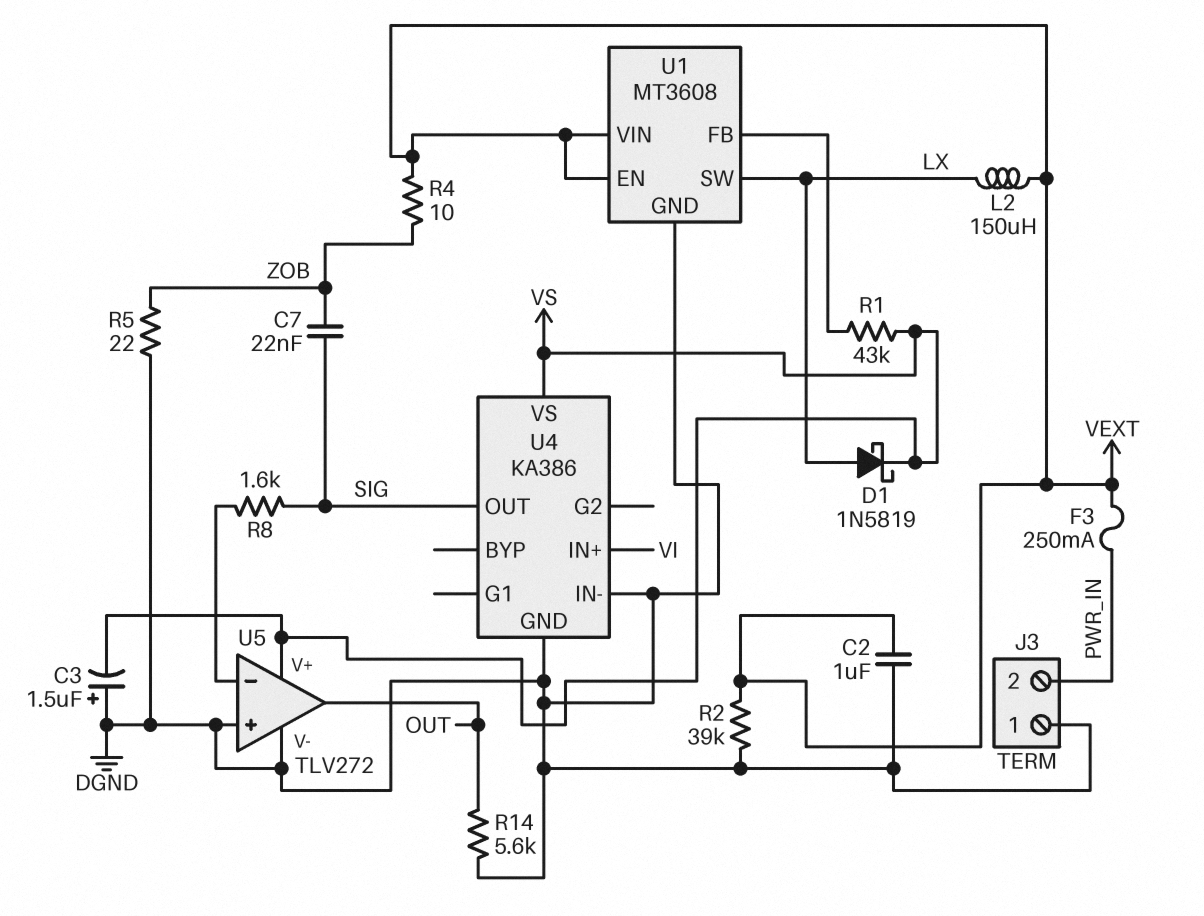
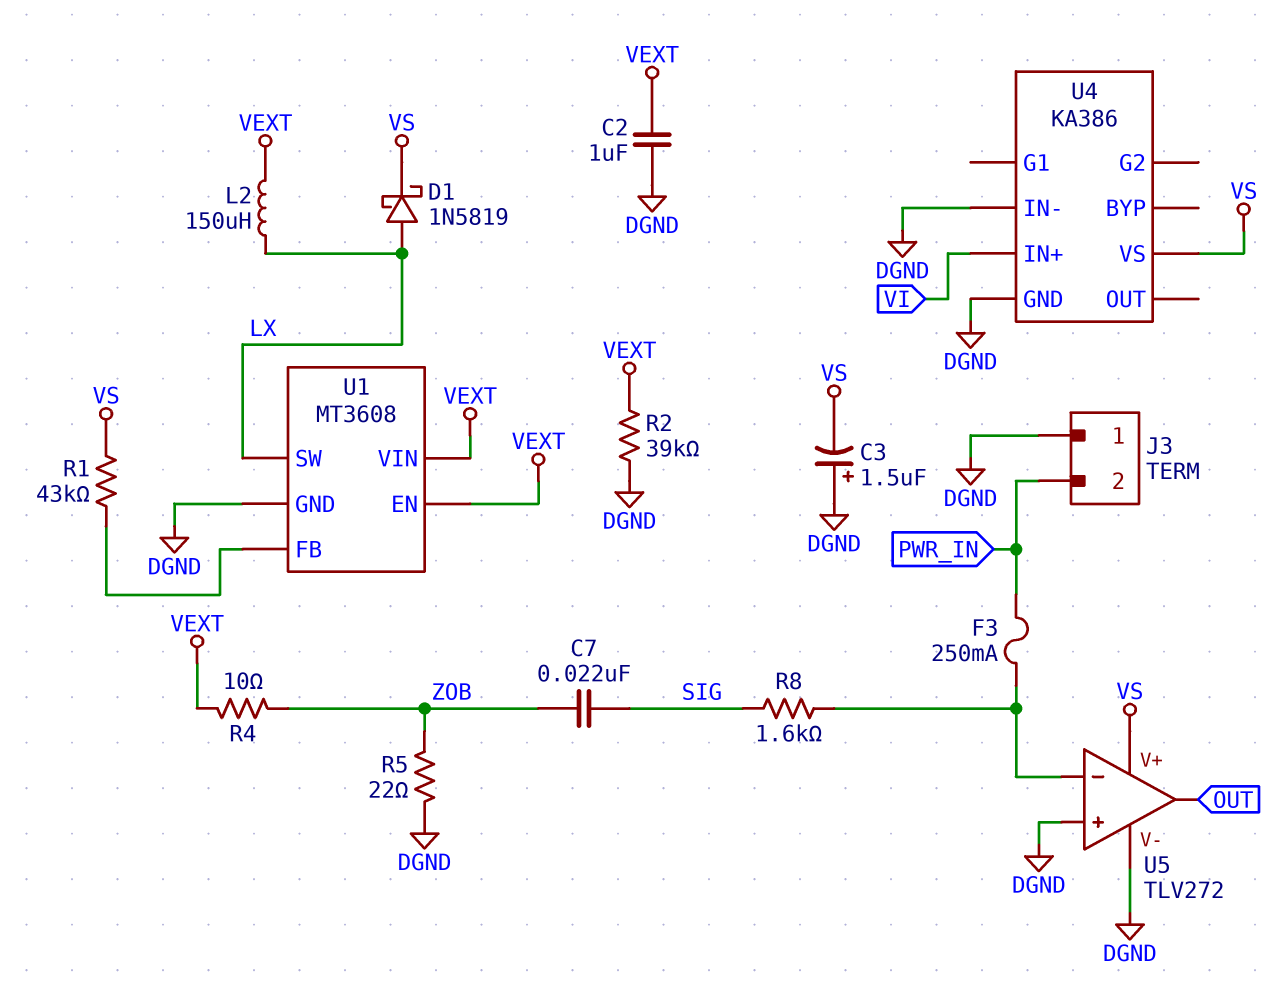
F3: 250mA (PWR_IN, VEXT) -> 250mA (PWR_IN, U5/in-)
R14: 5.6k (DGND, OUT) -> none
U4 pin OUT: SIG -> none

